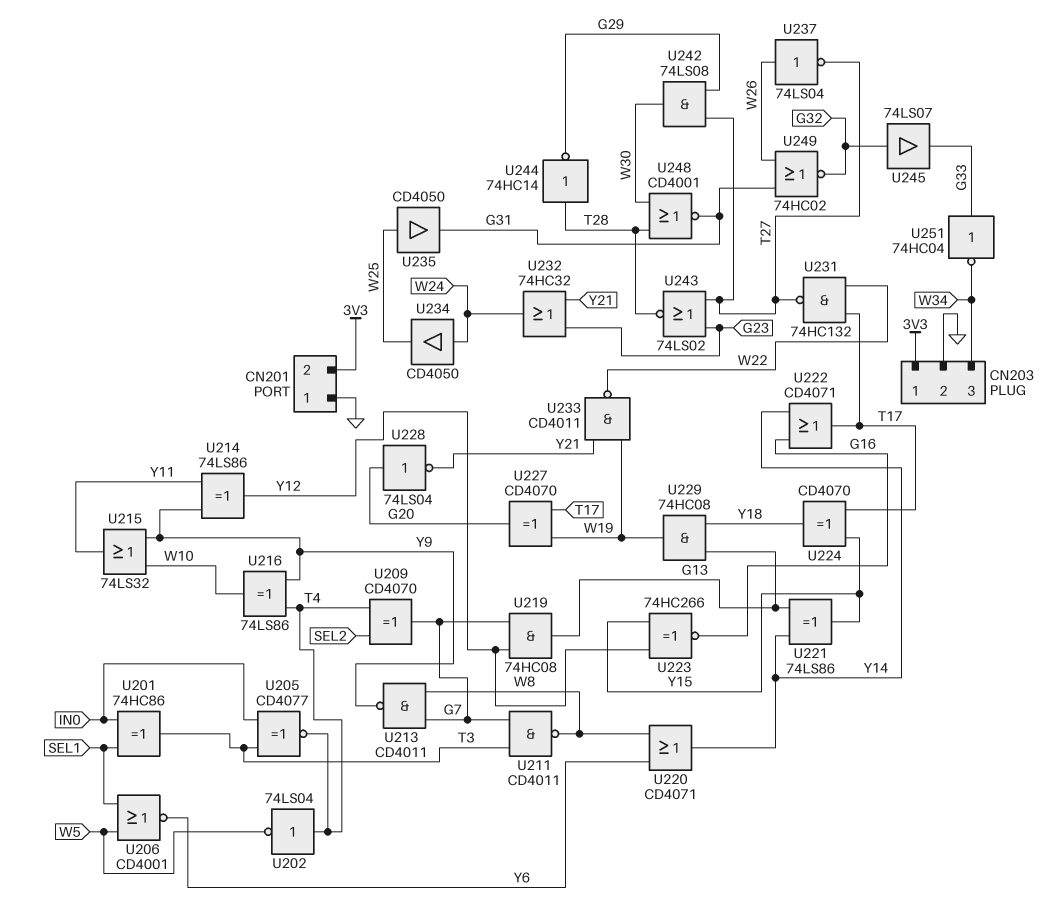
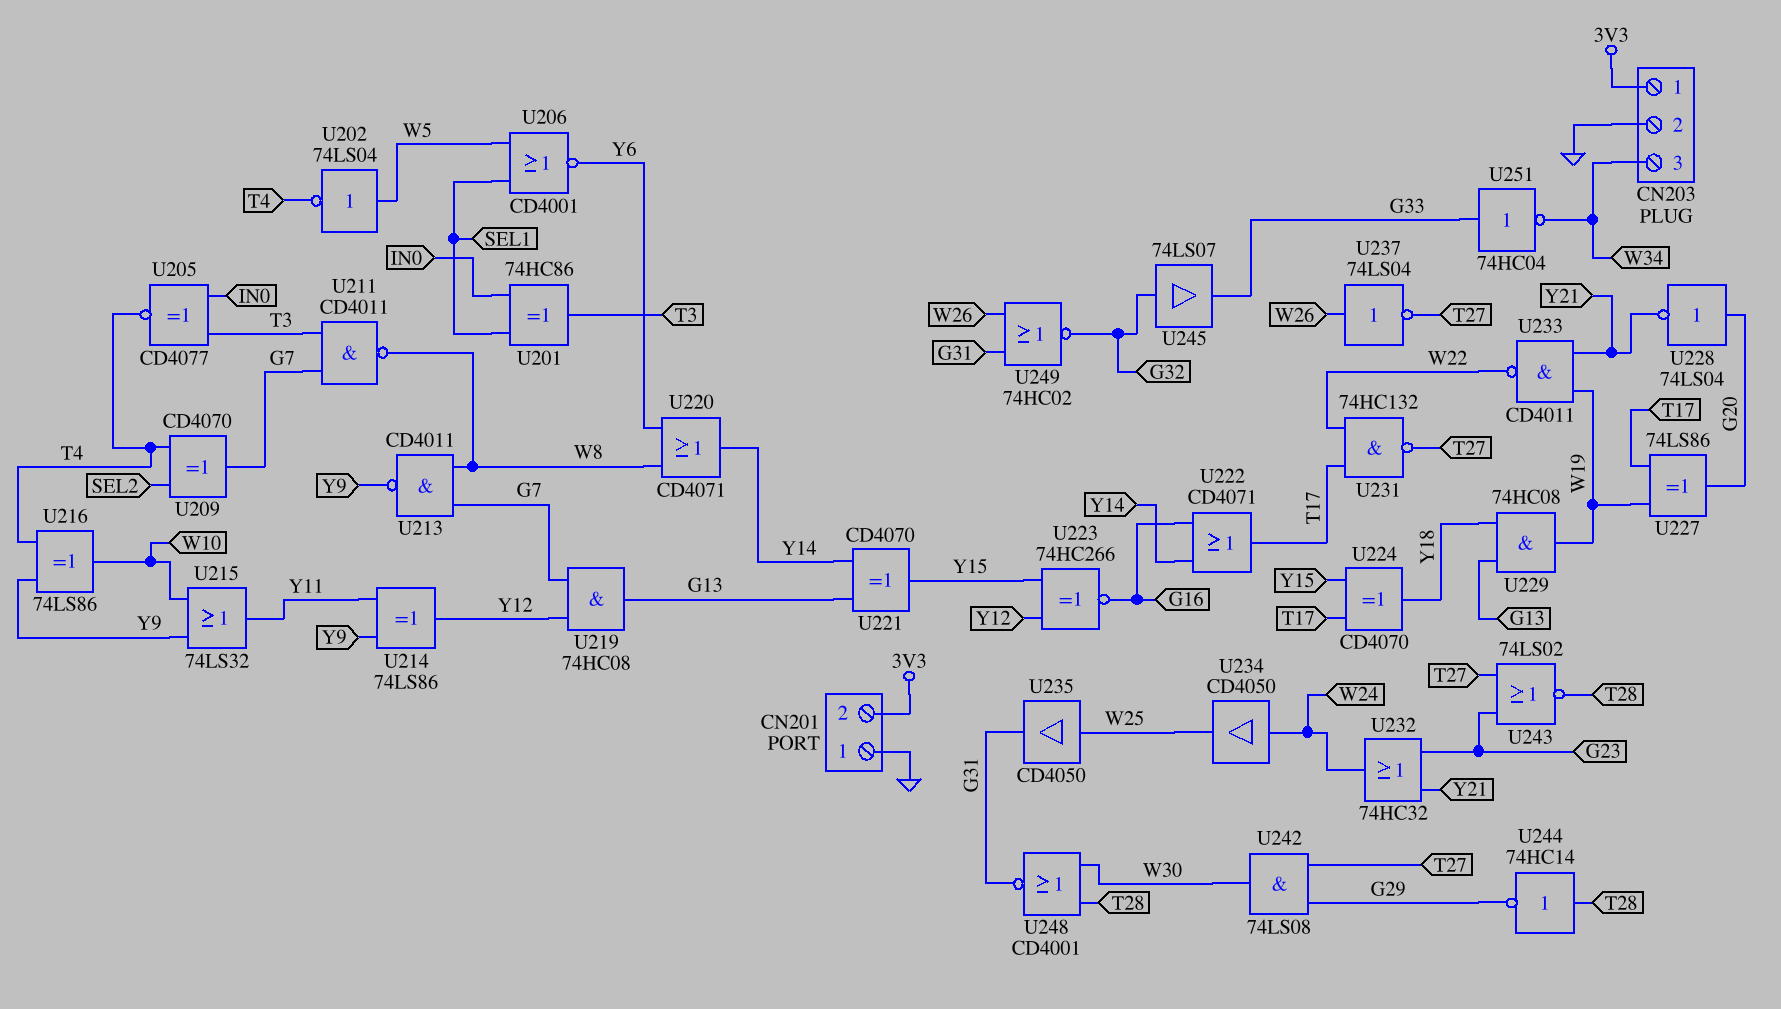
U202: NOT 74LS04 (in T4, out W5) -> NOT 74LS04 (in W5, out T4)
U221: XOR 74LS86 (in G13, in Y14, out Y15) -> XOR CD4070 (in G13, in Y14, out Y15)
U227: XOR CD4070 (in T17, in W19, out G20) -> XOR 74LS86 (in T17, in W19, out G20)

